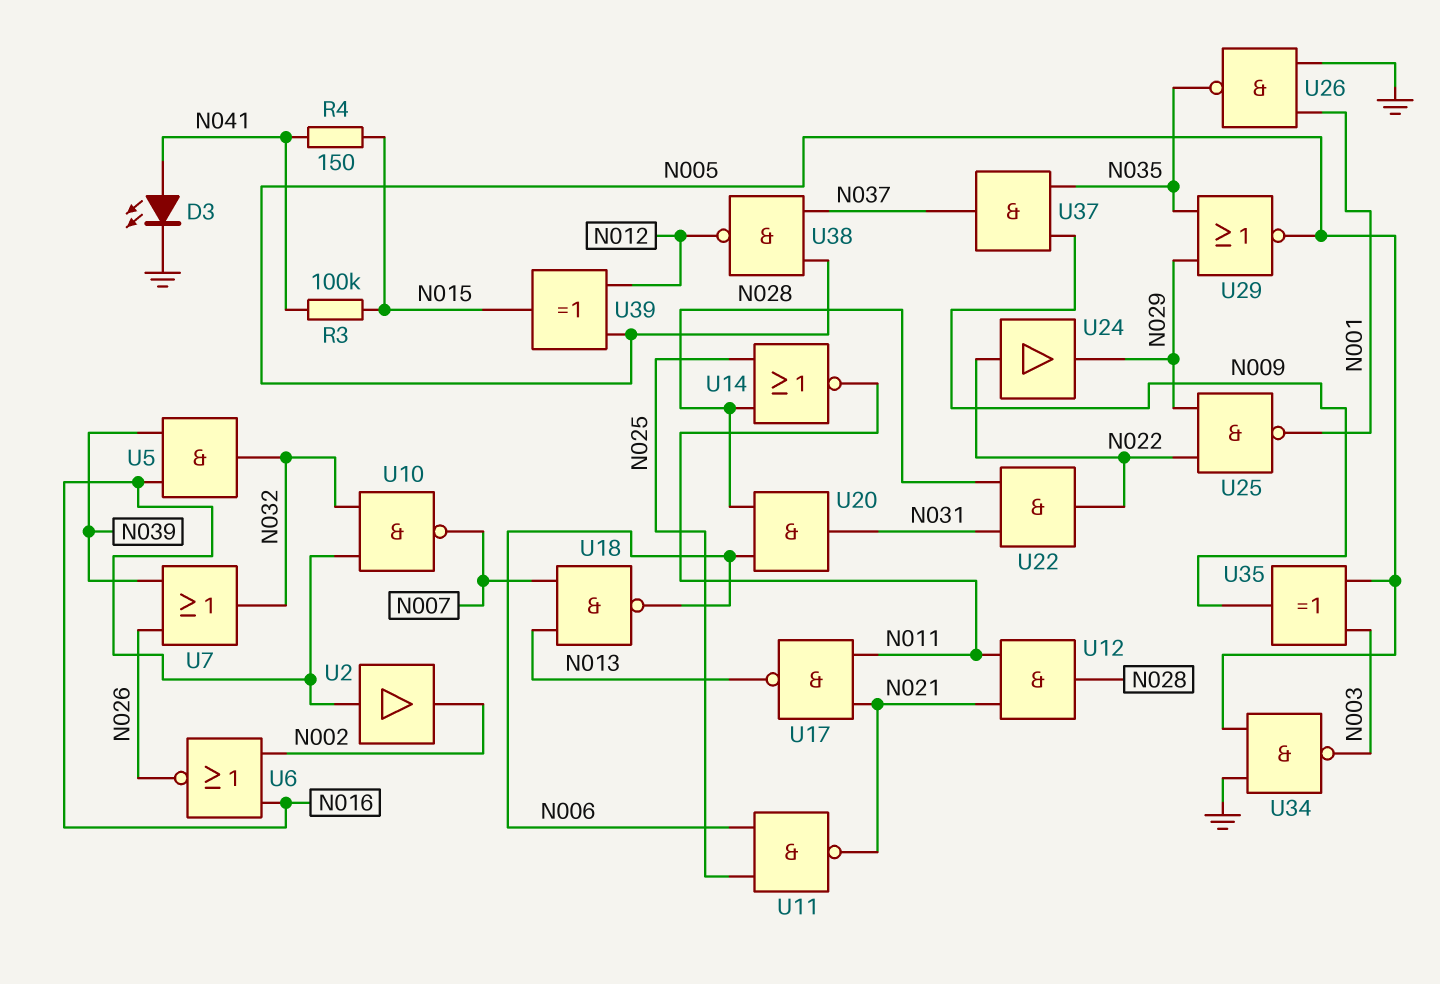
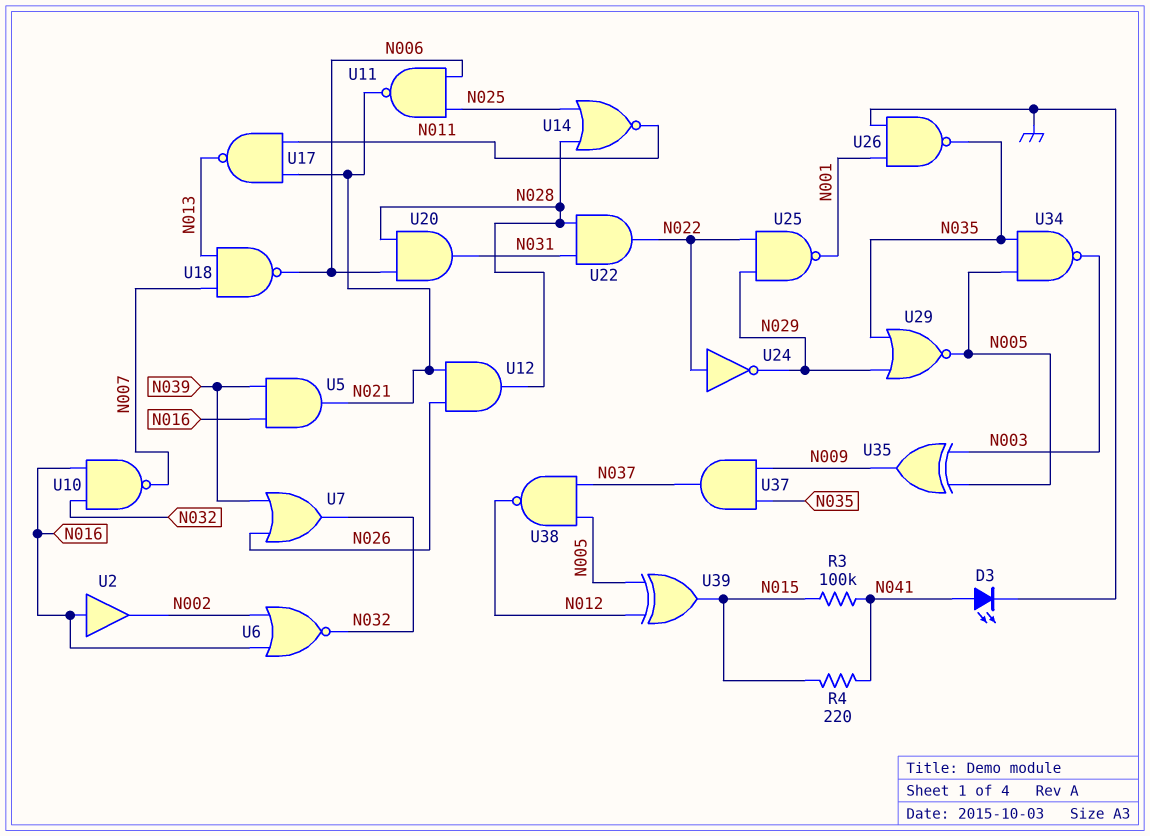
R4: 150 (N015, N041) -> 220 (N015, N041)
U5: AND (in N016, in N039, out N032) -> AND (in N016, in N039, out N021)
U6: NOR (in N002, in N016, out N026) -> NOR (in N002, in N016, out N032)
U12: AND (in N011, in N021, out N028) -> AND (in N021, in N026, out N028)
U24: buffer (in N022, out N029) -> NOT (in N022, out N029)
U34: NAND (in GND, in N005, out N003) -> NAND (in N005, in N035, out N003)

